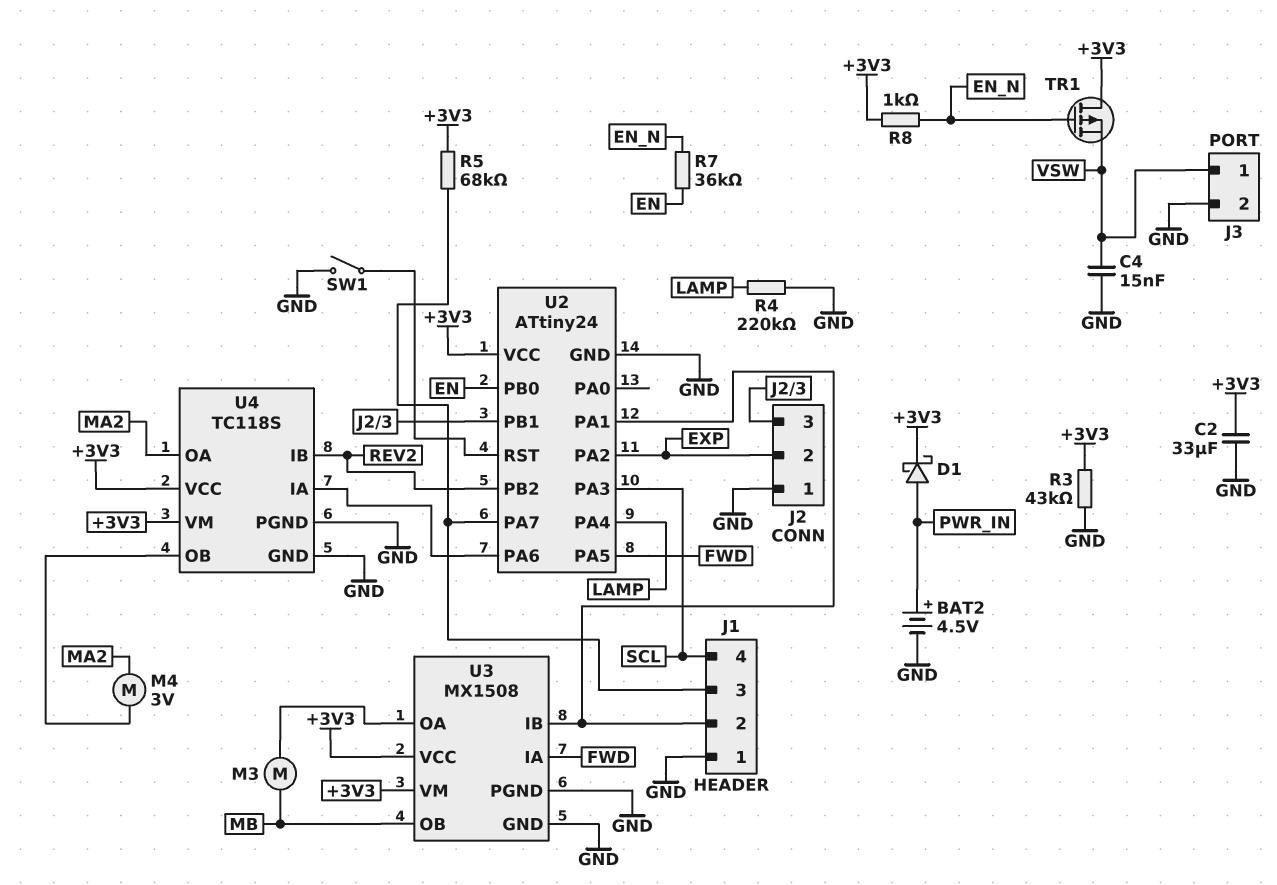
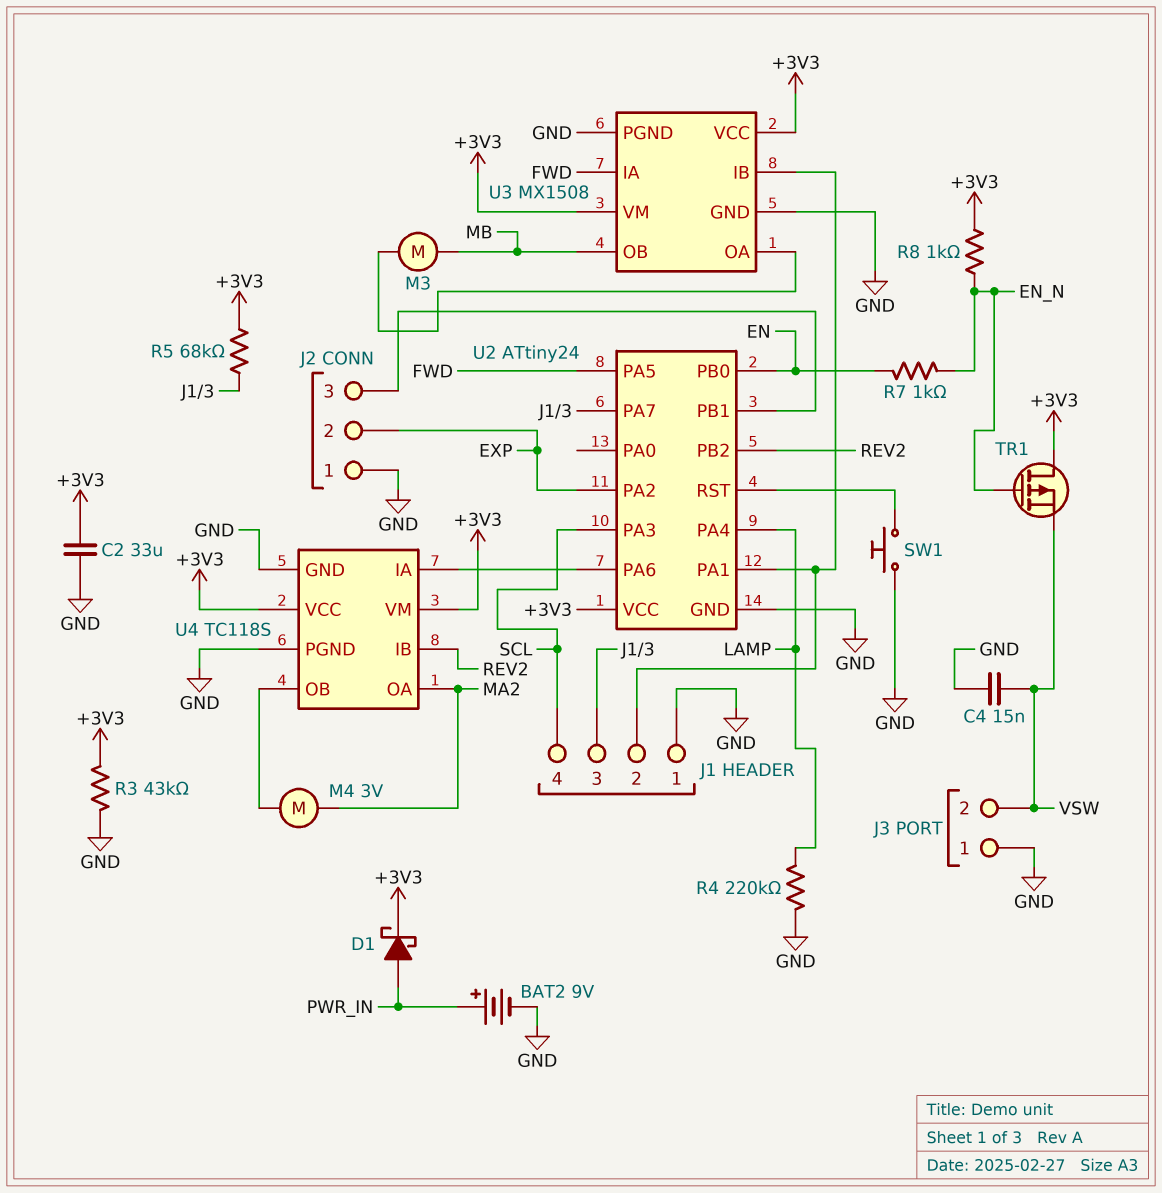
BAT2: 4.5V (plus PWR_IN, minus GND) -> 9V (plus PWR_IN, minus GND)
J3 pin 1: VSW -> GND
J3 pin 2: GND -> VSW
R7: 36k (EN, EN_N) -> 1k (EN, EN_N)
SW1: switch (GND, U2/RST) -> button (GND, U2/RST)

